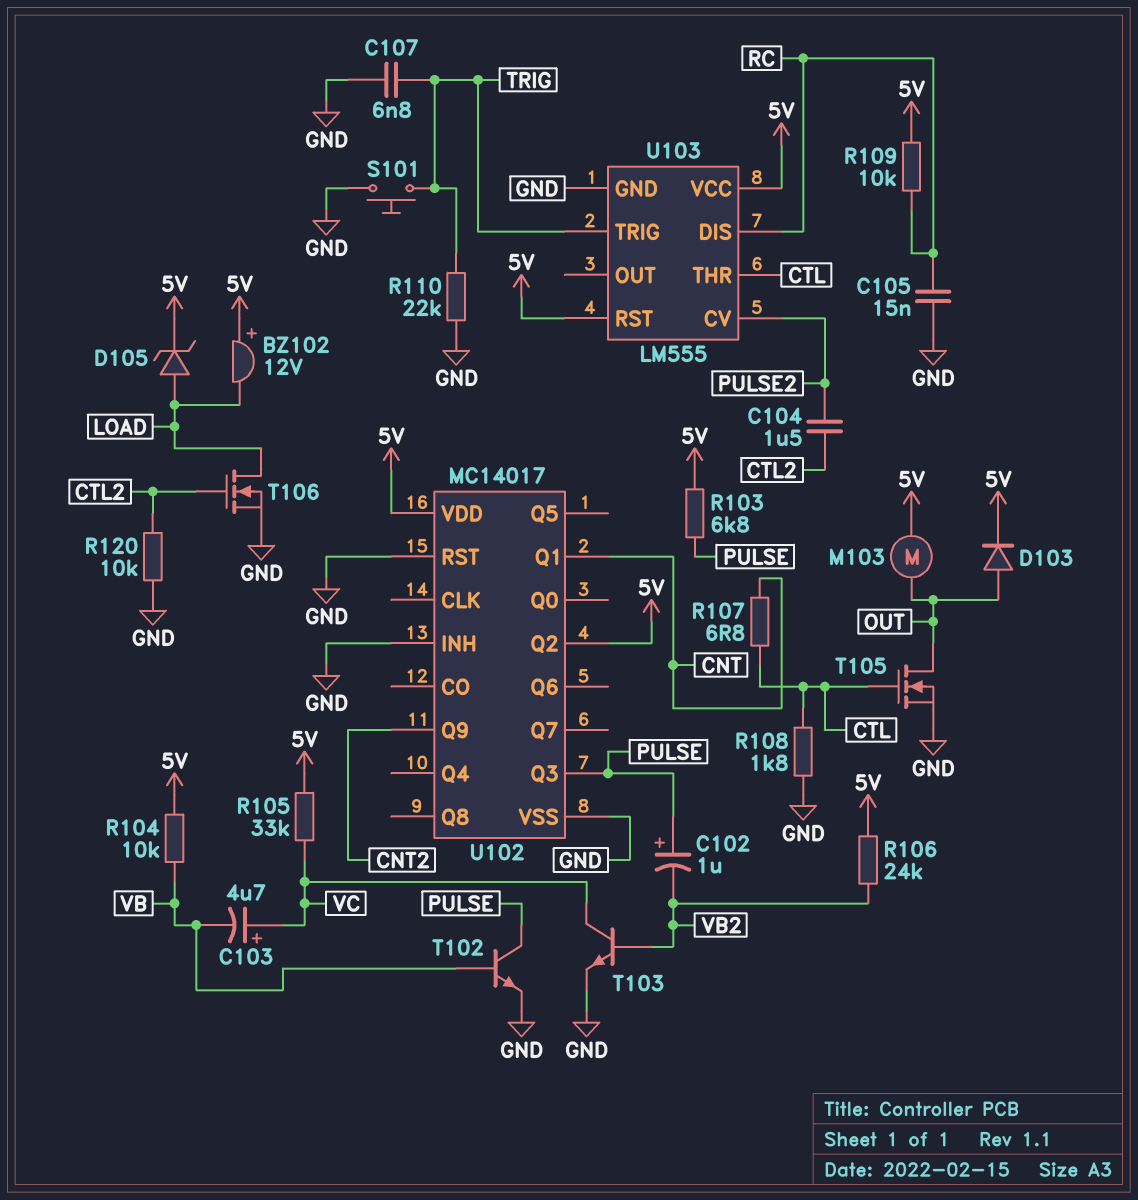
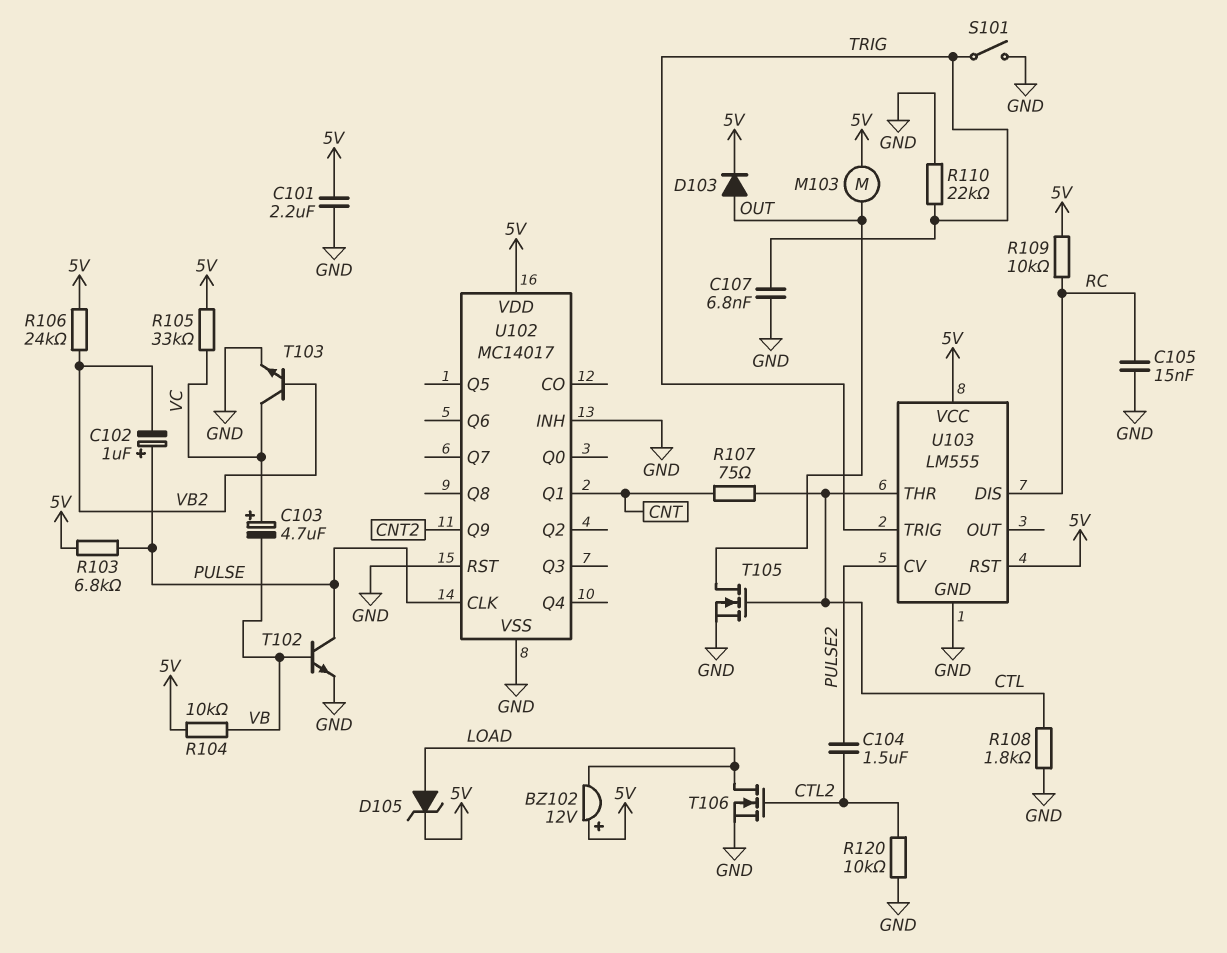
C101: none -> 2.2uF (5V, GND)
R107: 6.8 (CNT, CTL) -> 75 (CNT, CTL)
S101: button (GND, TRIG) -> switch (GND, TRIG)
U102 pin CLK: none -> PULSE
U102 pin Q2: 5V -> none
U102 pin Q3: PULSE -> none

